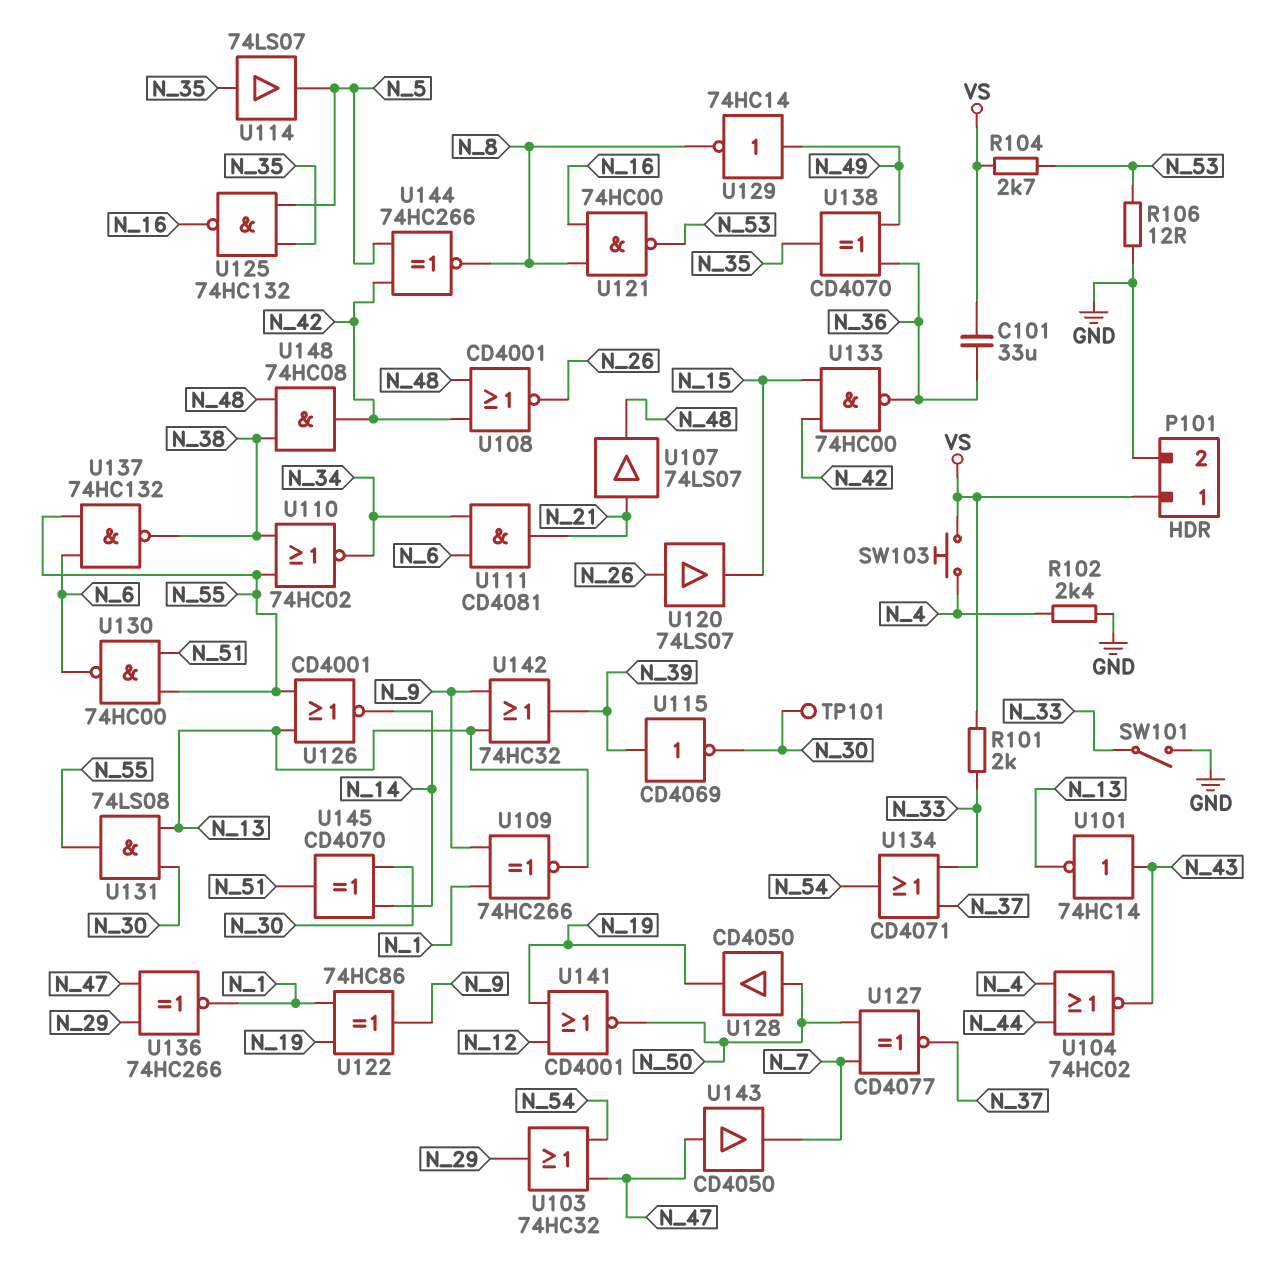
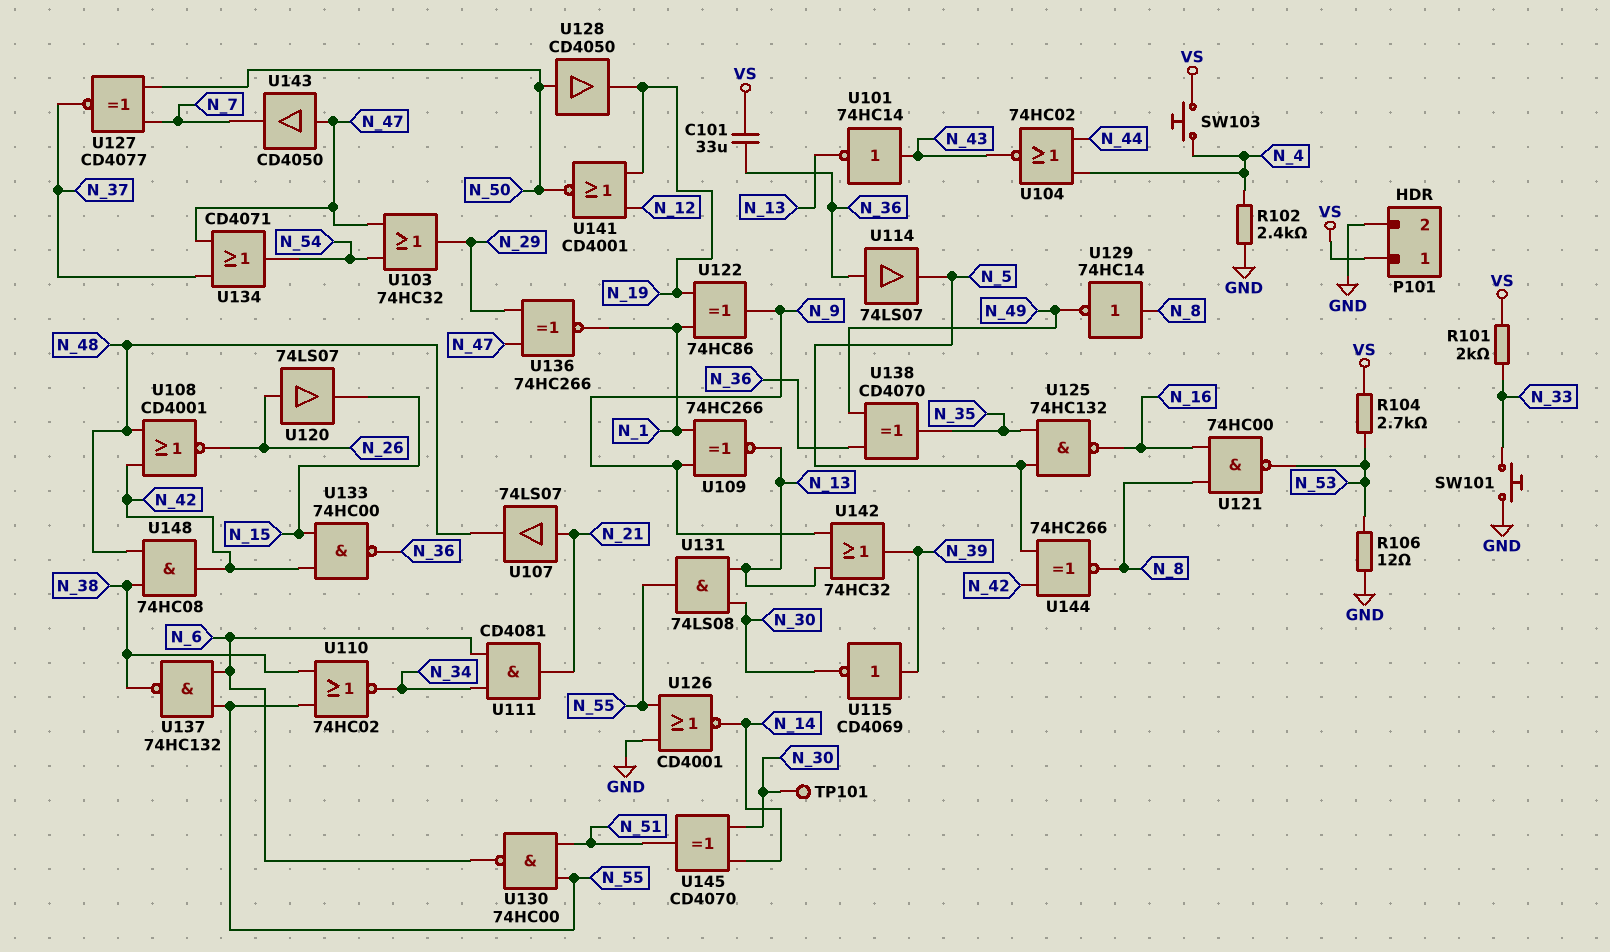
SW101: switch (GND, N_33) -> button (GND, N_33)
U114: buffer 74LS07 (in N_35, out N_5) -> buffer 74LS07 (in N_36, out N_5)
U126: NOR CD4001 (in N_13, in N_55, out N_14) -> NOR CD4001 (in GND, in N_55, out N_14)
U129: NOT 74HC14 (in N_49, out N_8) -> NOT 74HC14 (in N_8, out N_49)
U134: OR CD4071 (in N_33, in N_37, out N_54) -> OR CD4071 (in N_37, in N_47, out N_54)

